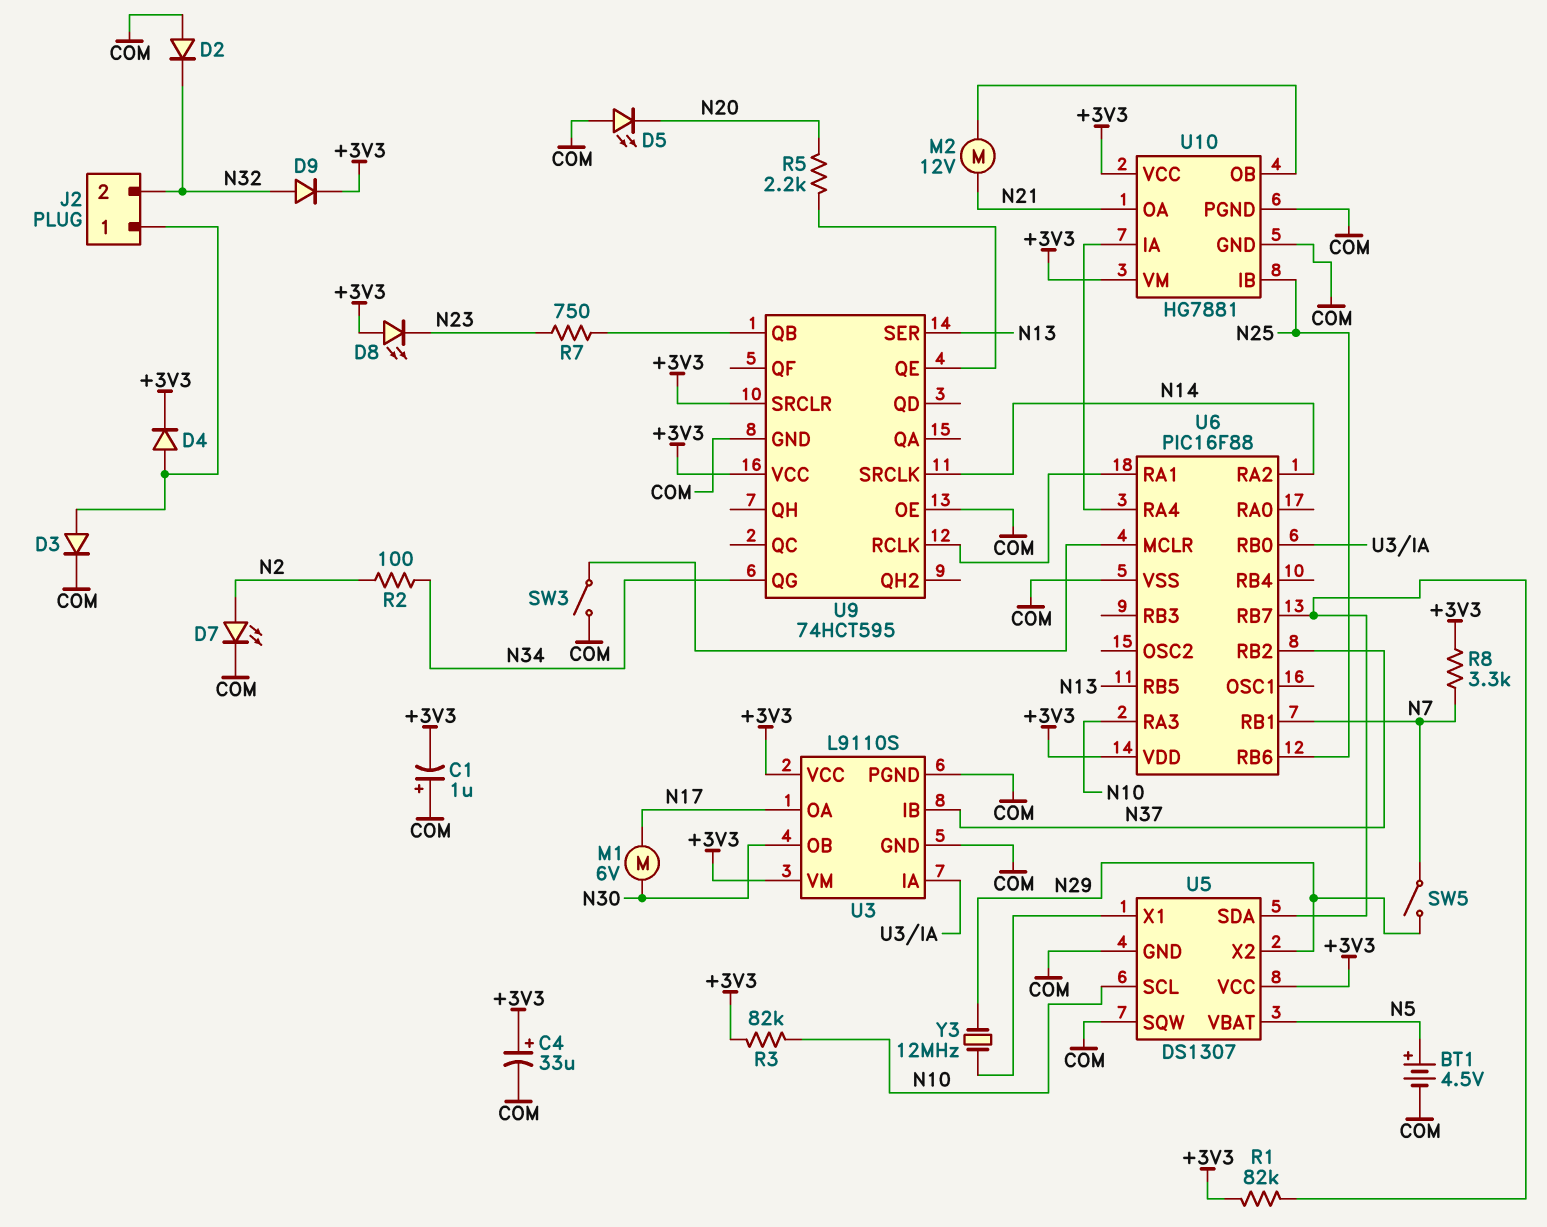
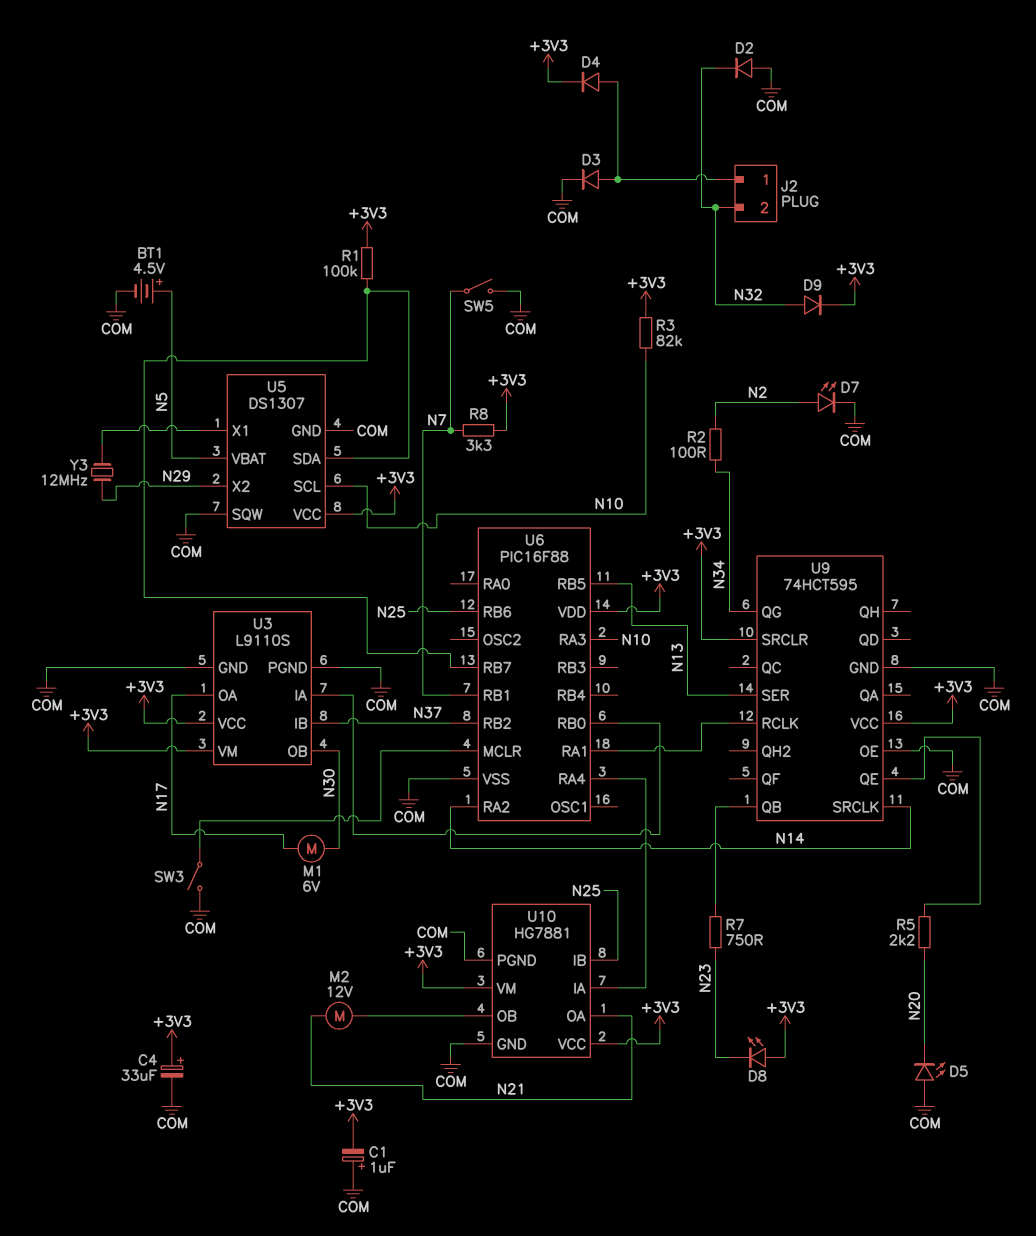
R1: 82k (+3V3, U5/SDA) -> 100k (+3V3, U5/SDA)
SW5: switch (N7, N29) -> switch (COM, N7)

